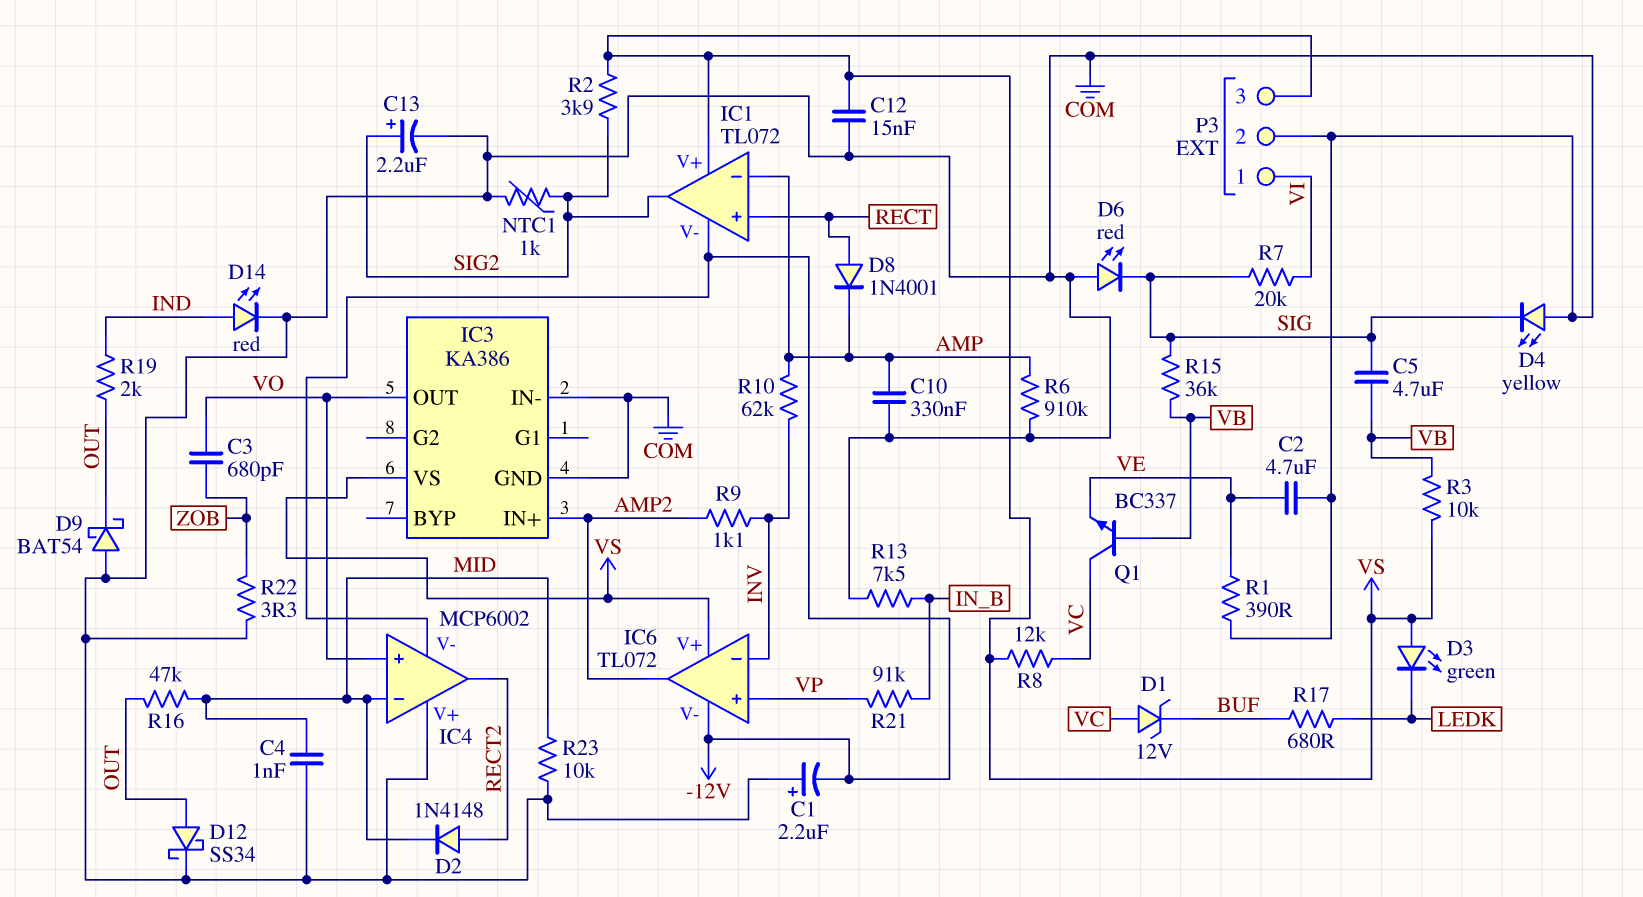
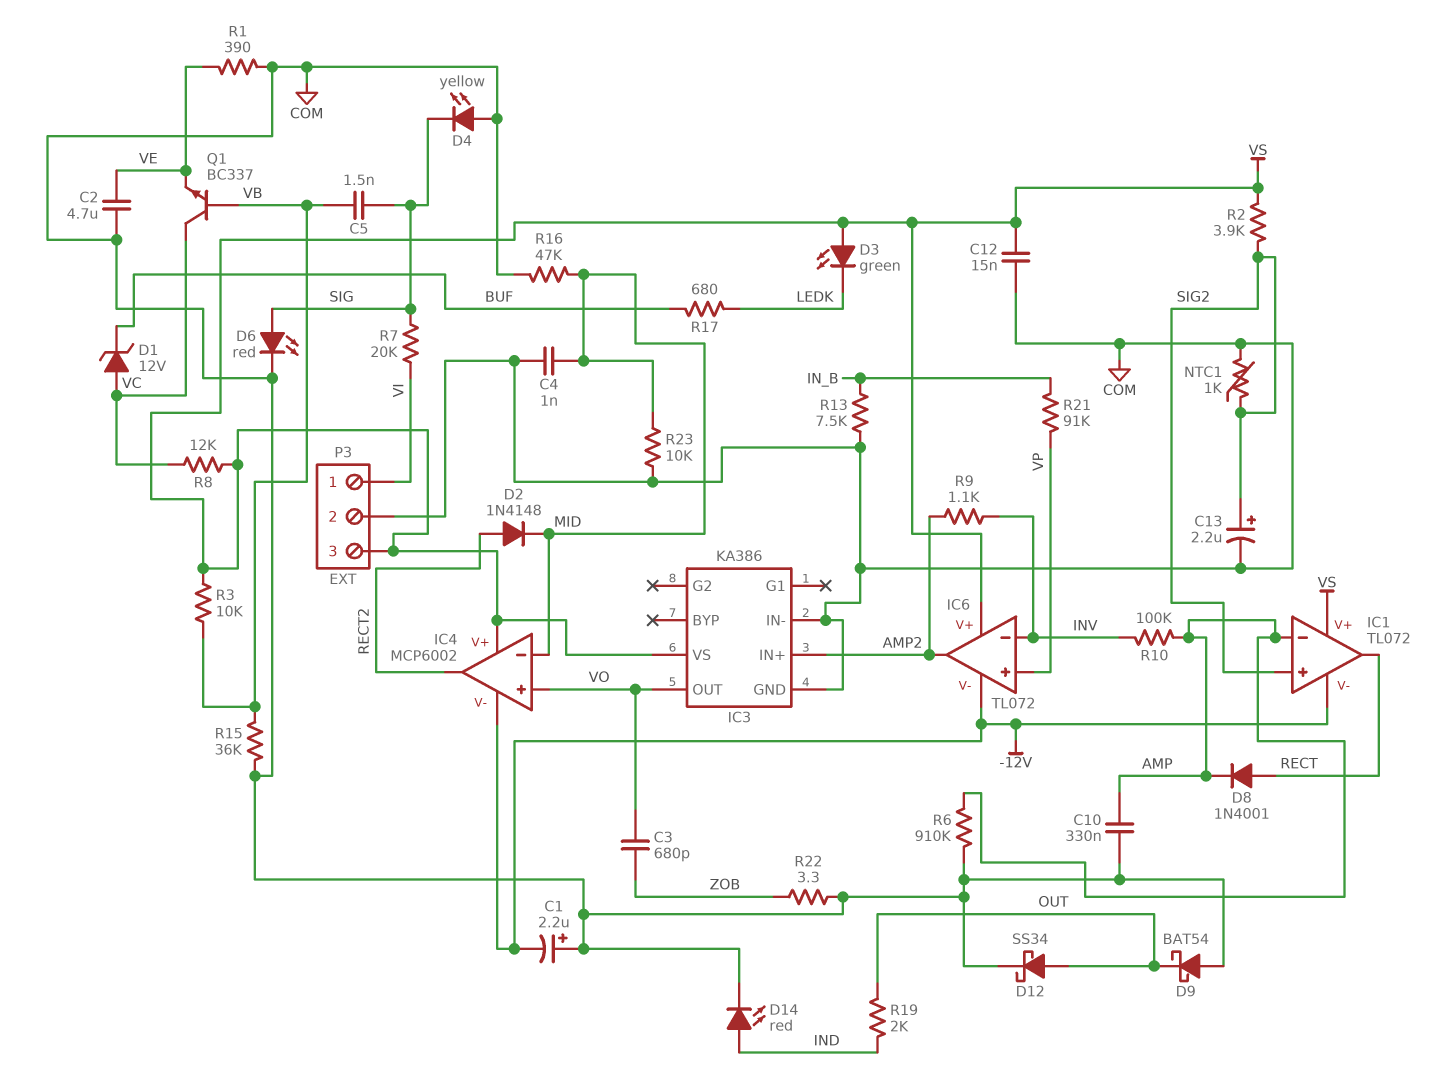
C5: 4.7uF (SIG, VB) -> 1.5nF (SIG, VB)
D6: LED red (A COM, K SIG) -> LED red (A SIG, K COM)
IC1 pin in+: RECT -> SIG2
IC1 pin out: SIG2 -> RECT
IC4 pin V+: COM -> VS
R10: 62k (AMP, INV) -> 100k (AMP, INV)
R15: 36k (SIG, VB) -> 36k (COM, VB)
R16: 47k (MID, OUT) -> 47k (COM, MID)

